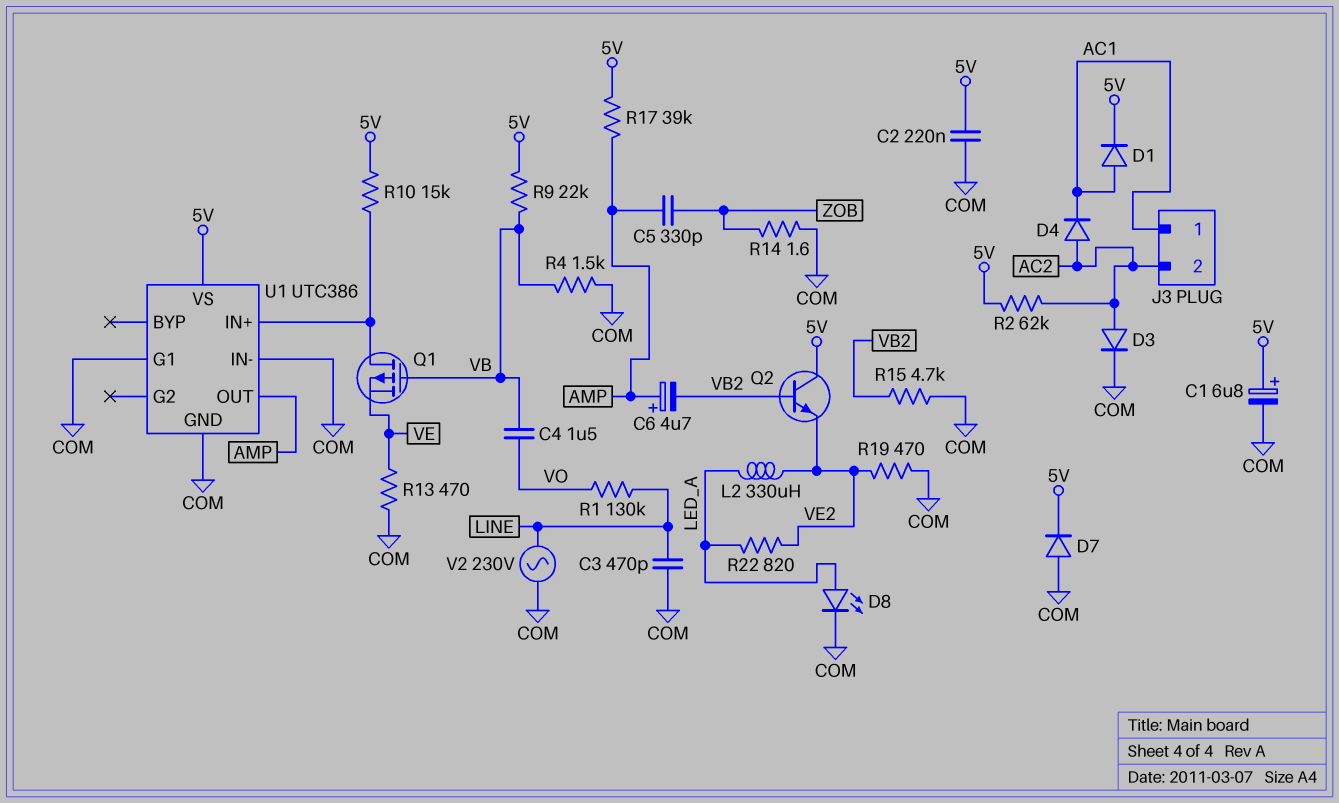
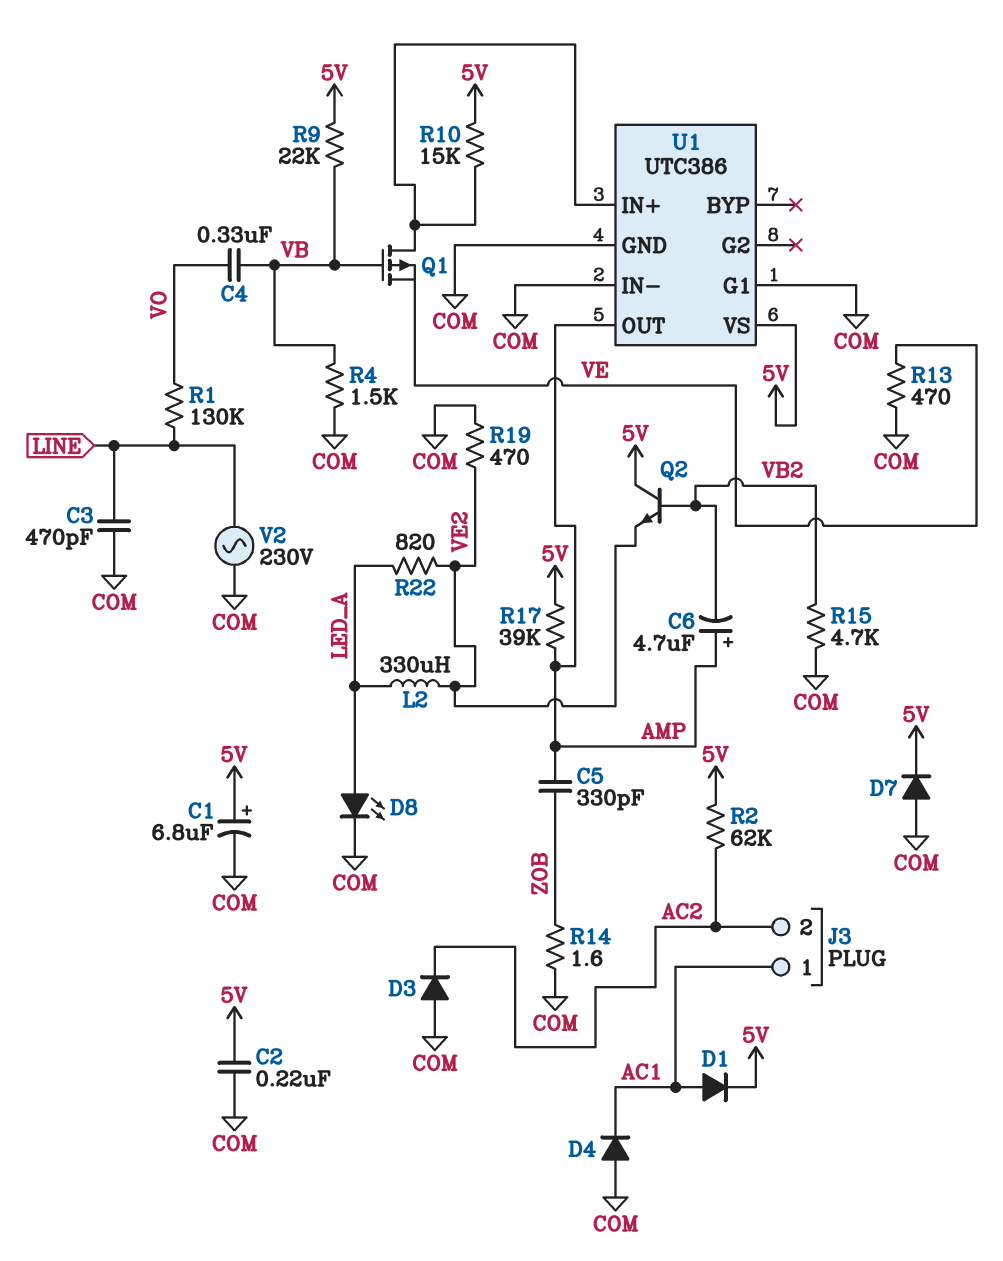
C4: 1.5uF (VB, VO) -> 330nF (VB, VO)
D3: diode (A AC2, K COM) -> diode (A COM, K AC2)
D4: diode (A AC2, K AC1) -> diode (A COM, K AC1)

